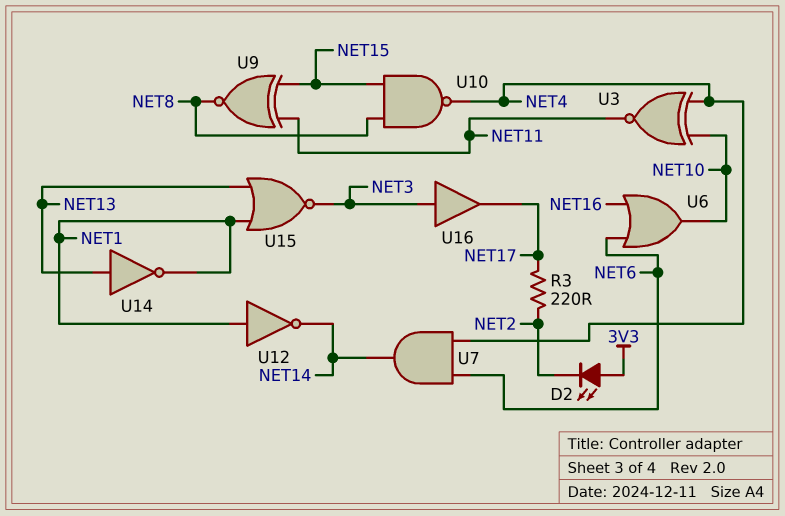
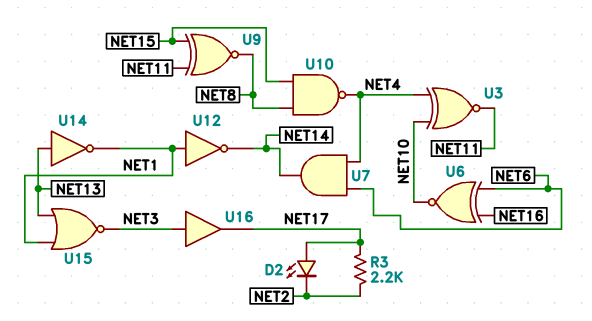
D2: LED (A 3V3, K NET2) -> LED (A NET17, K NET2)
R3: 220 (NET2, NET17) -> 2.2k (NET2, NET17)
U6: OR (in NET6, in NET16, out NET10) -> XNOR (in NET6, in NET16, out NET10)

